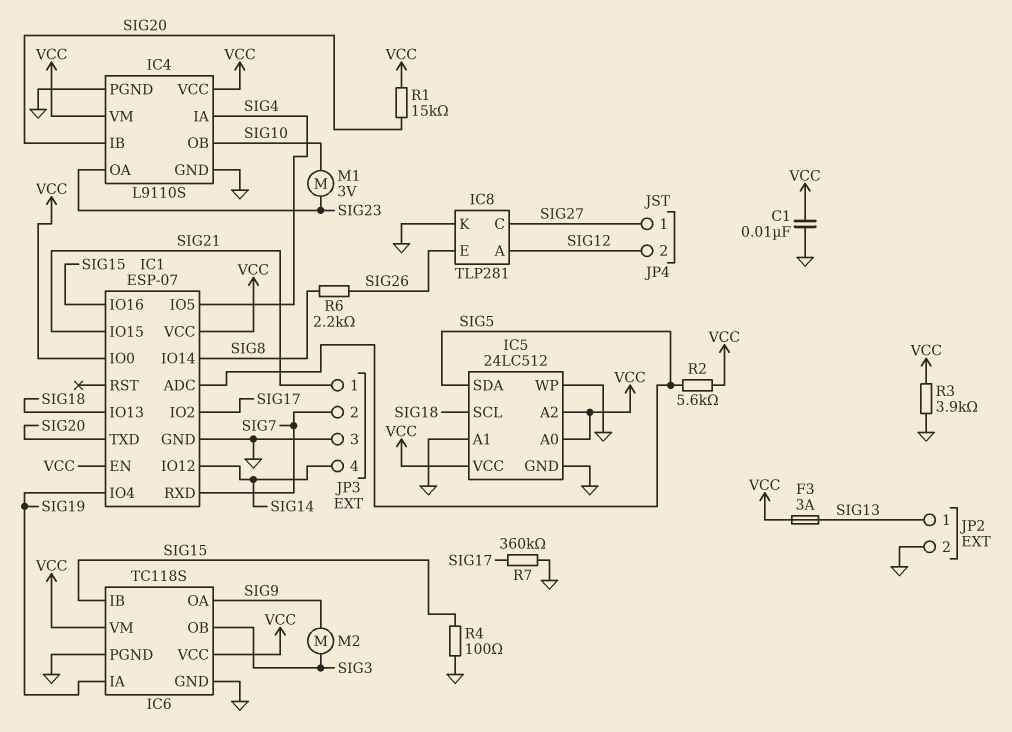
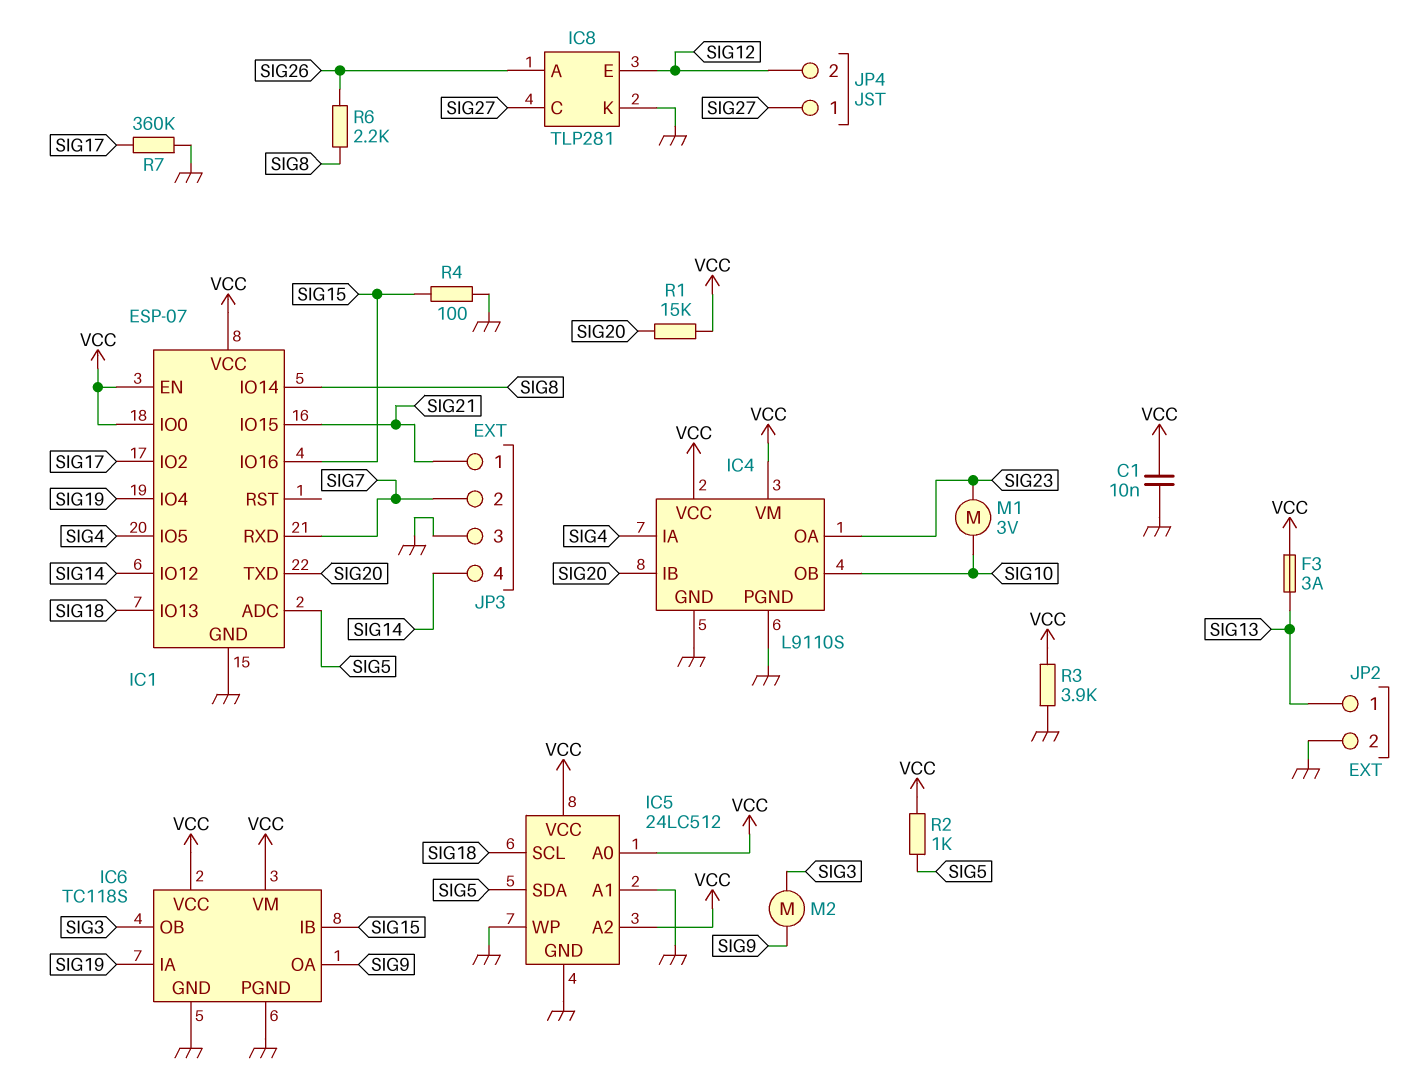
IC8 pin A: SIG12 -> SIG26
IC8 pin E: SIG26 -> SIG12
R2: 5.6k (SIG5, VCC) -> 1k (SIG5, VCC)

